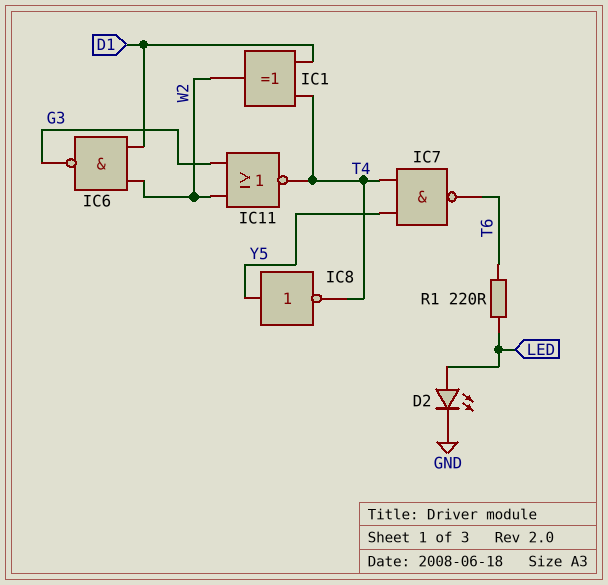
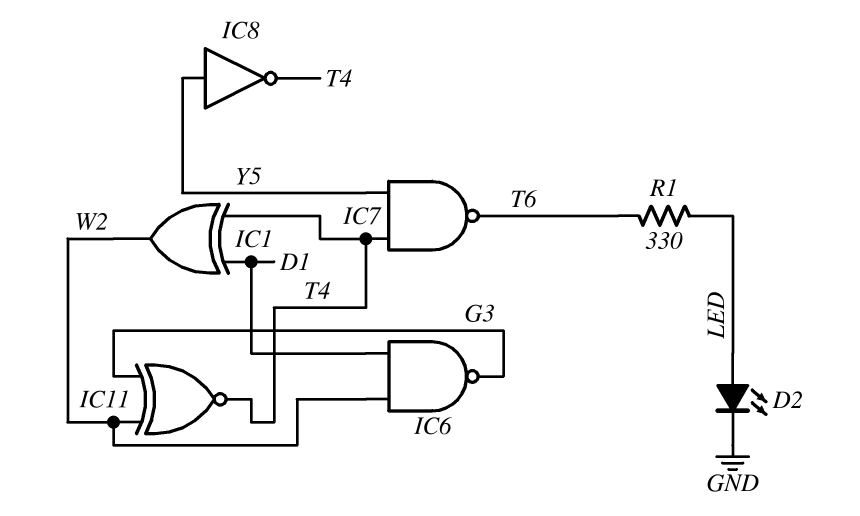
IC11: NOR (in G3, in W2, out T4) -> XNOR (in G3, in W2, out T4)
R1: 220 (LED, T6) -> 330 (LED, T6)

